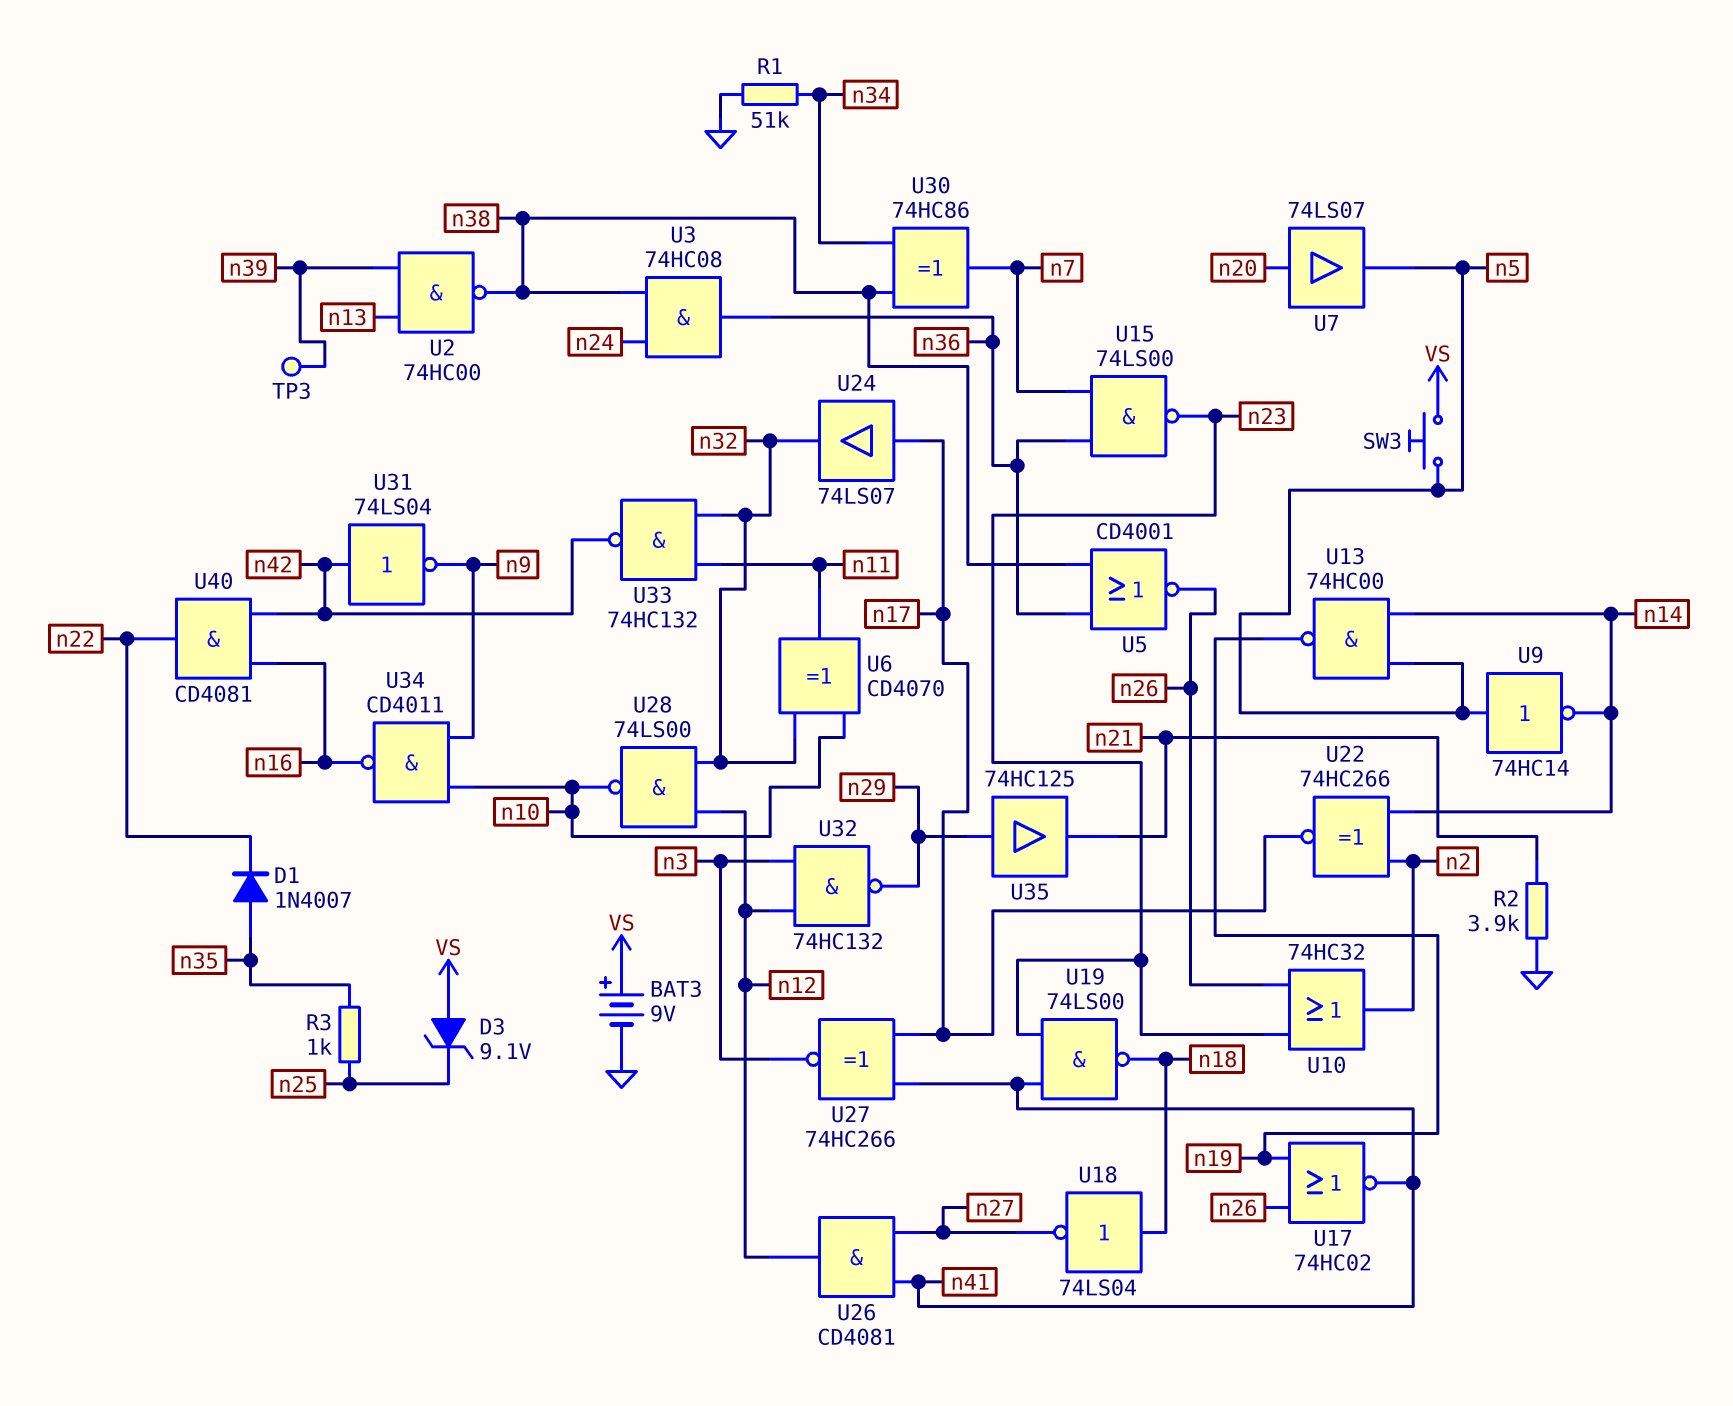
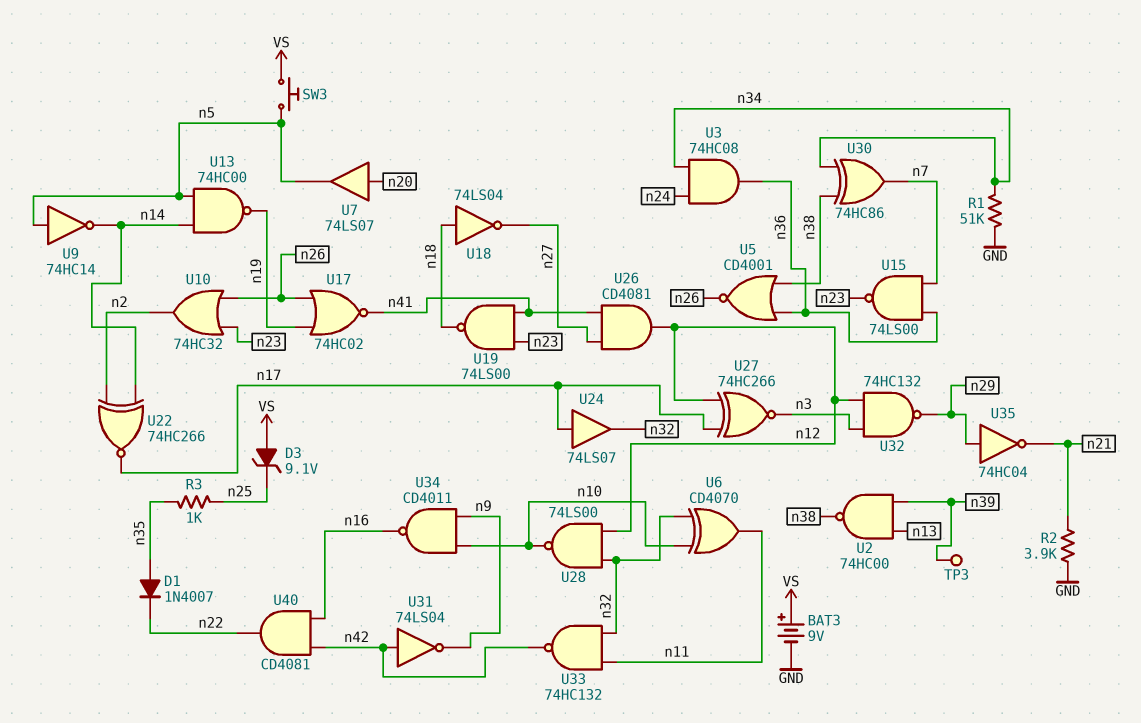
U3: AND 74HC08 (in n24, in n38, out n36) -> AND 74HC08 (in n24, in n34, out n36)
U27: XNOR 74HC266 (in n17, in n41, out n3) -> XNOR 74HC266 (in n12, in n17, out n3)
U35: buffer 74HC125 (in n29, out n21) -> NOT 74HC04 (in n29, out n21)

